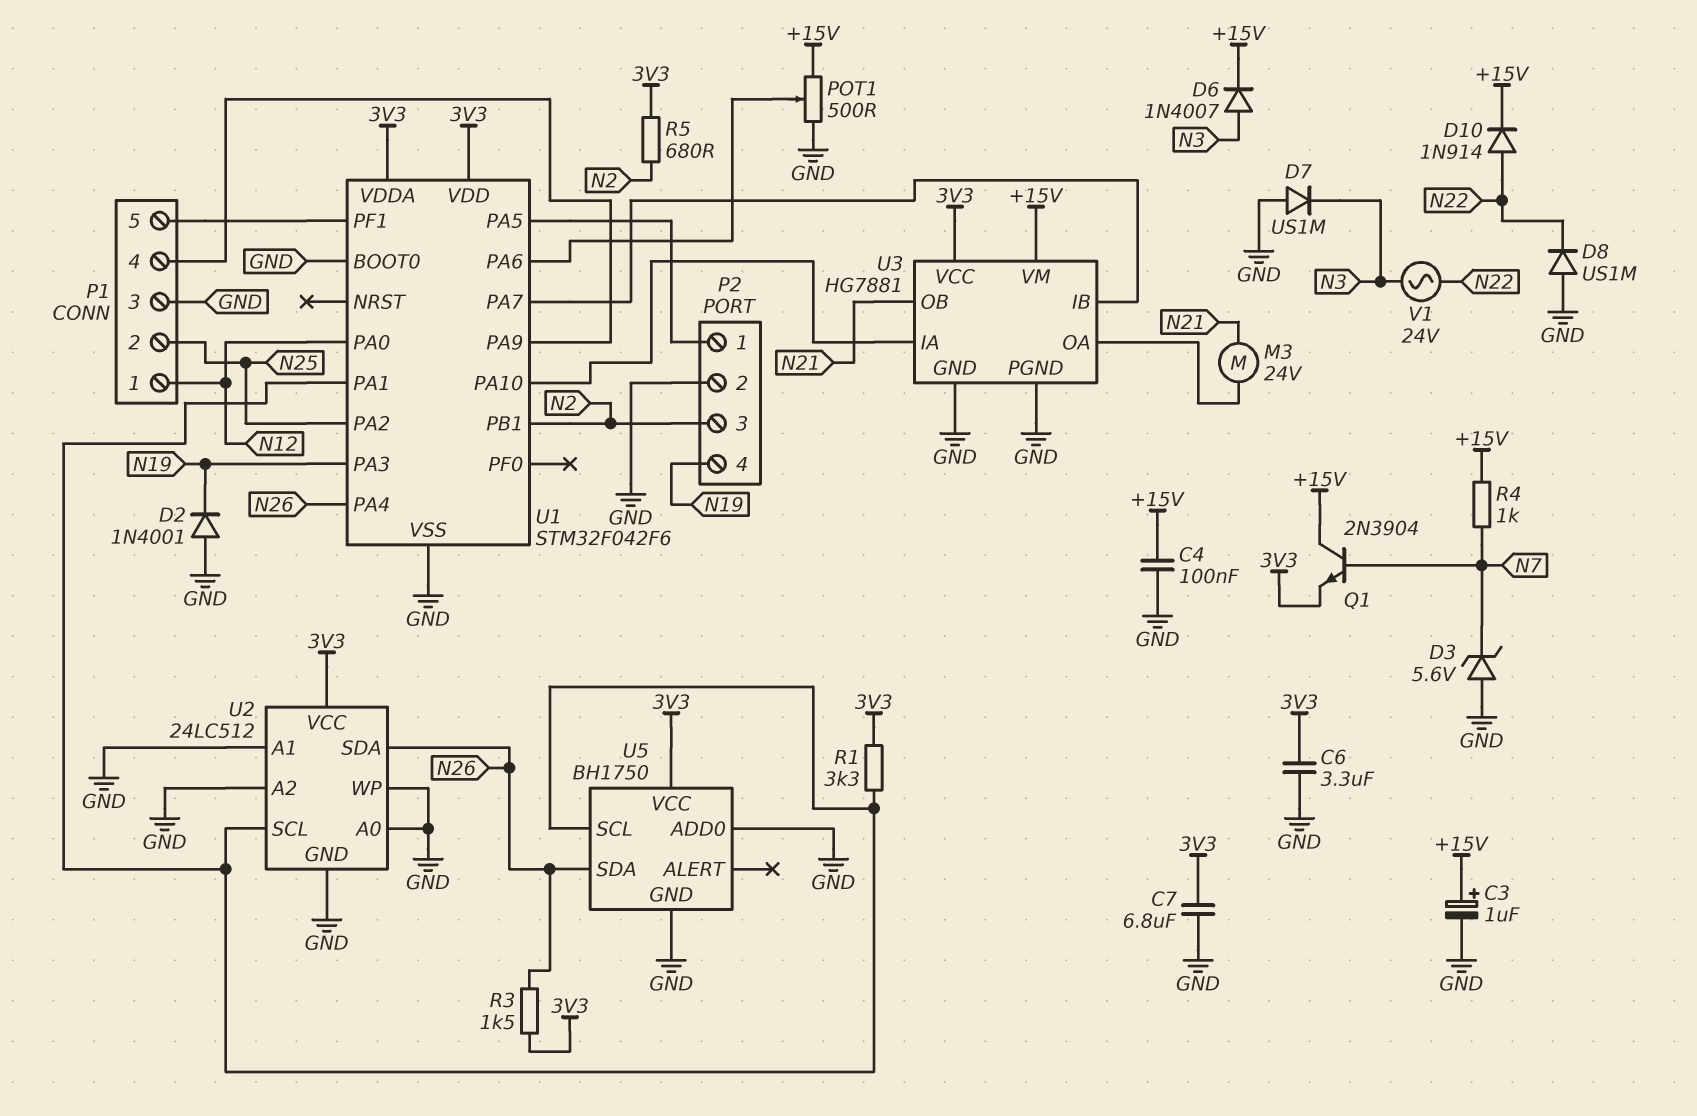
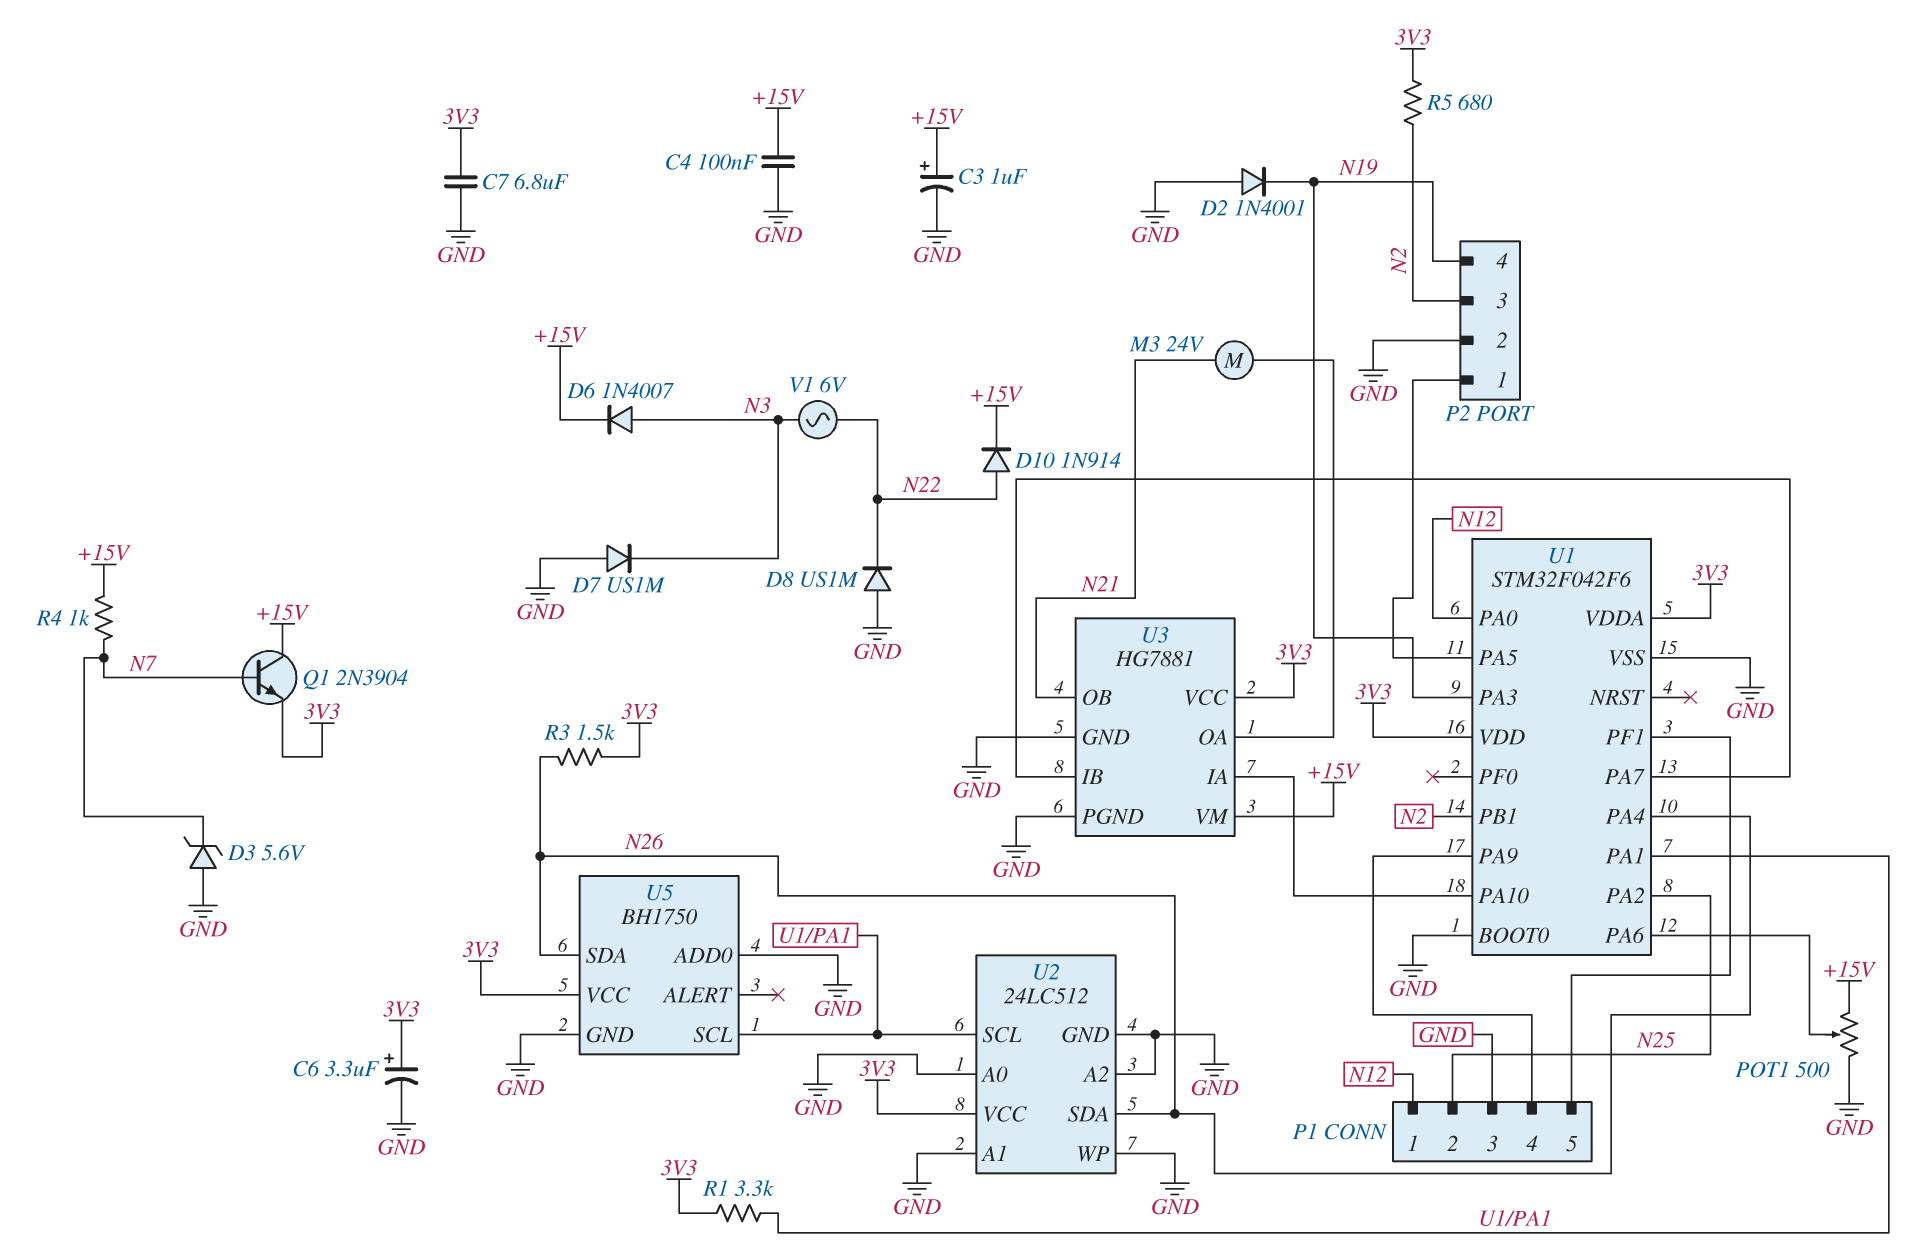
C6: 3.3uF (3V3, GND) -> 3.3uF (plus 3V3, minus GND)
V1: AC 24V (N3, N22) -> AC 6V (N3, N22)

